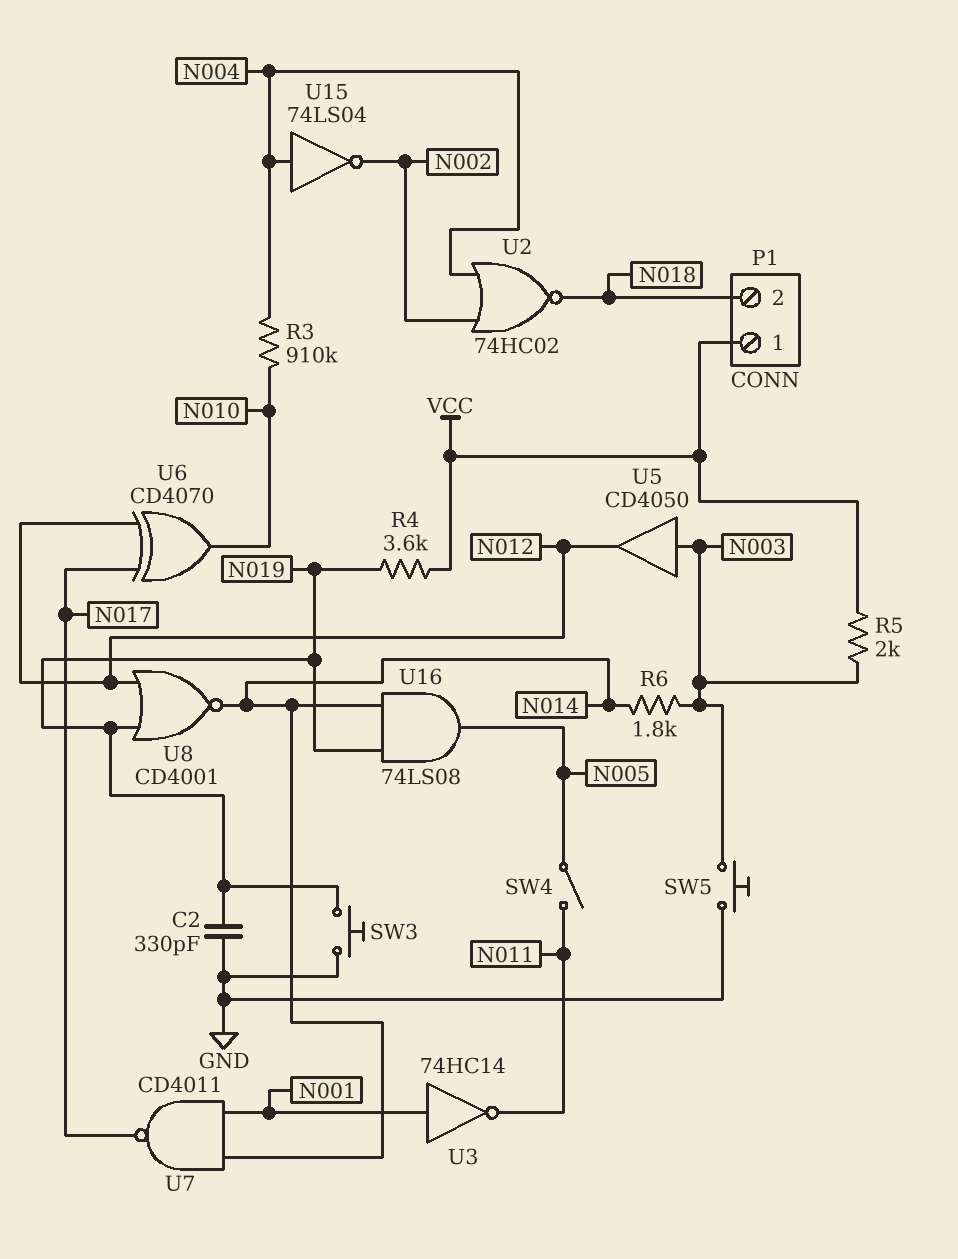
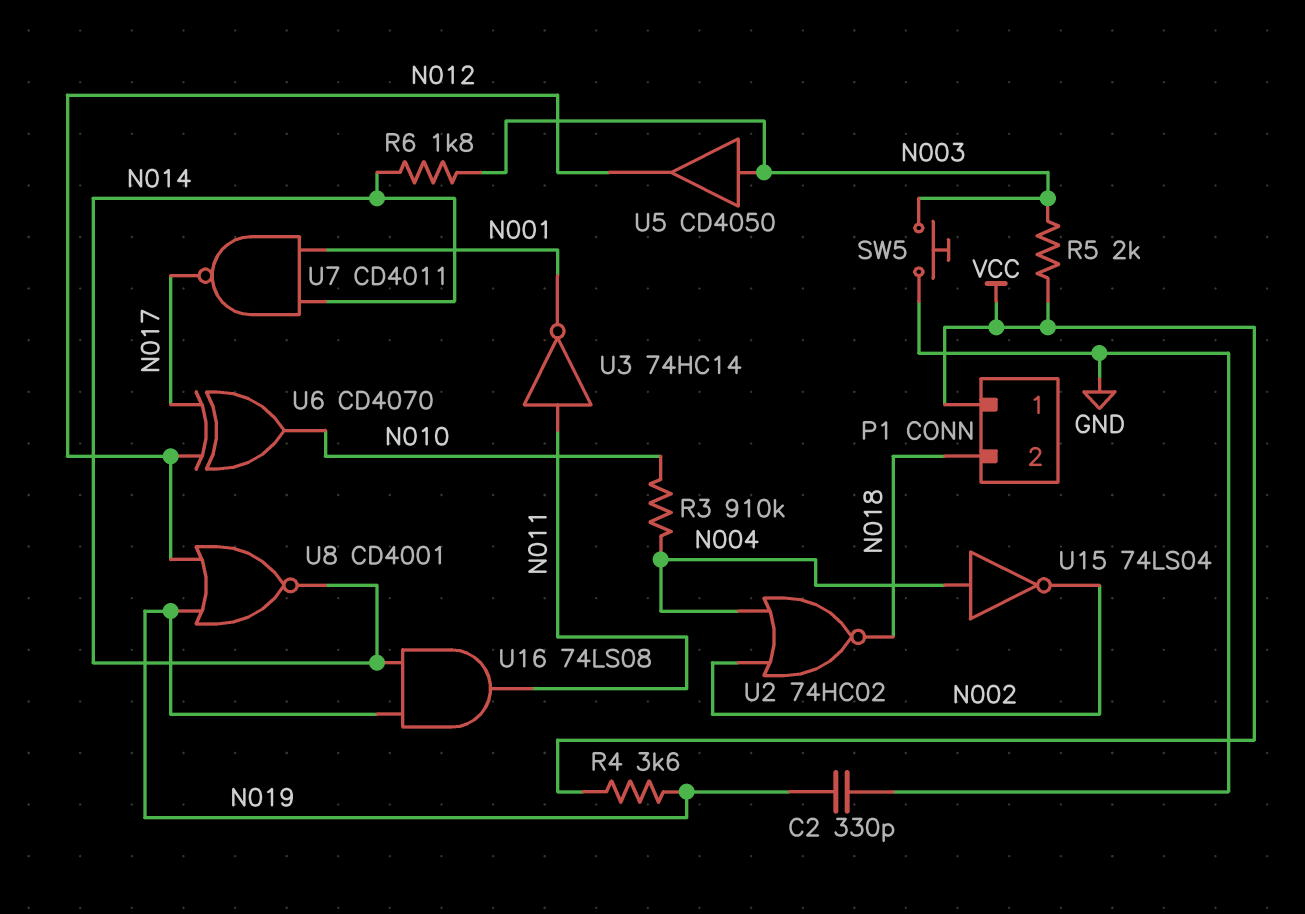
SW3: button (GND, N019) -> none
SW4: switch (N005, N011) -> none
U3: NOT 74HC14 (in N001, out N011) -> NOT 74HC14 (in N011, out N001)
U16: AND 74LS08 (in N014, in N019, out N005) -> AND 74LS08 (in N014, in N019, out N011)

